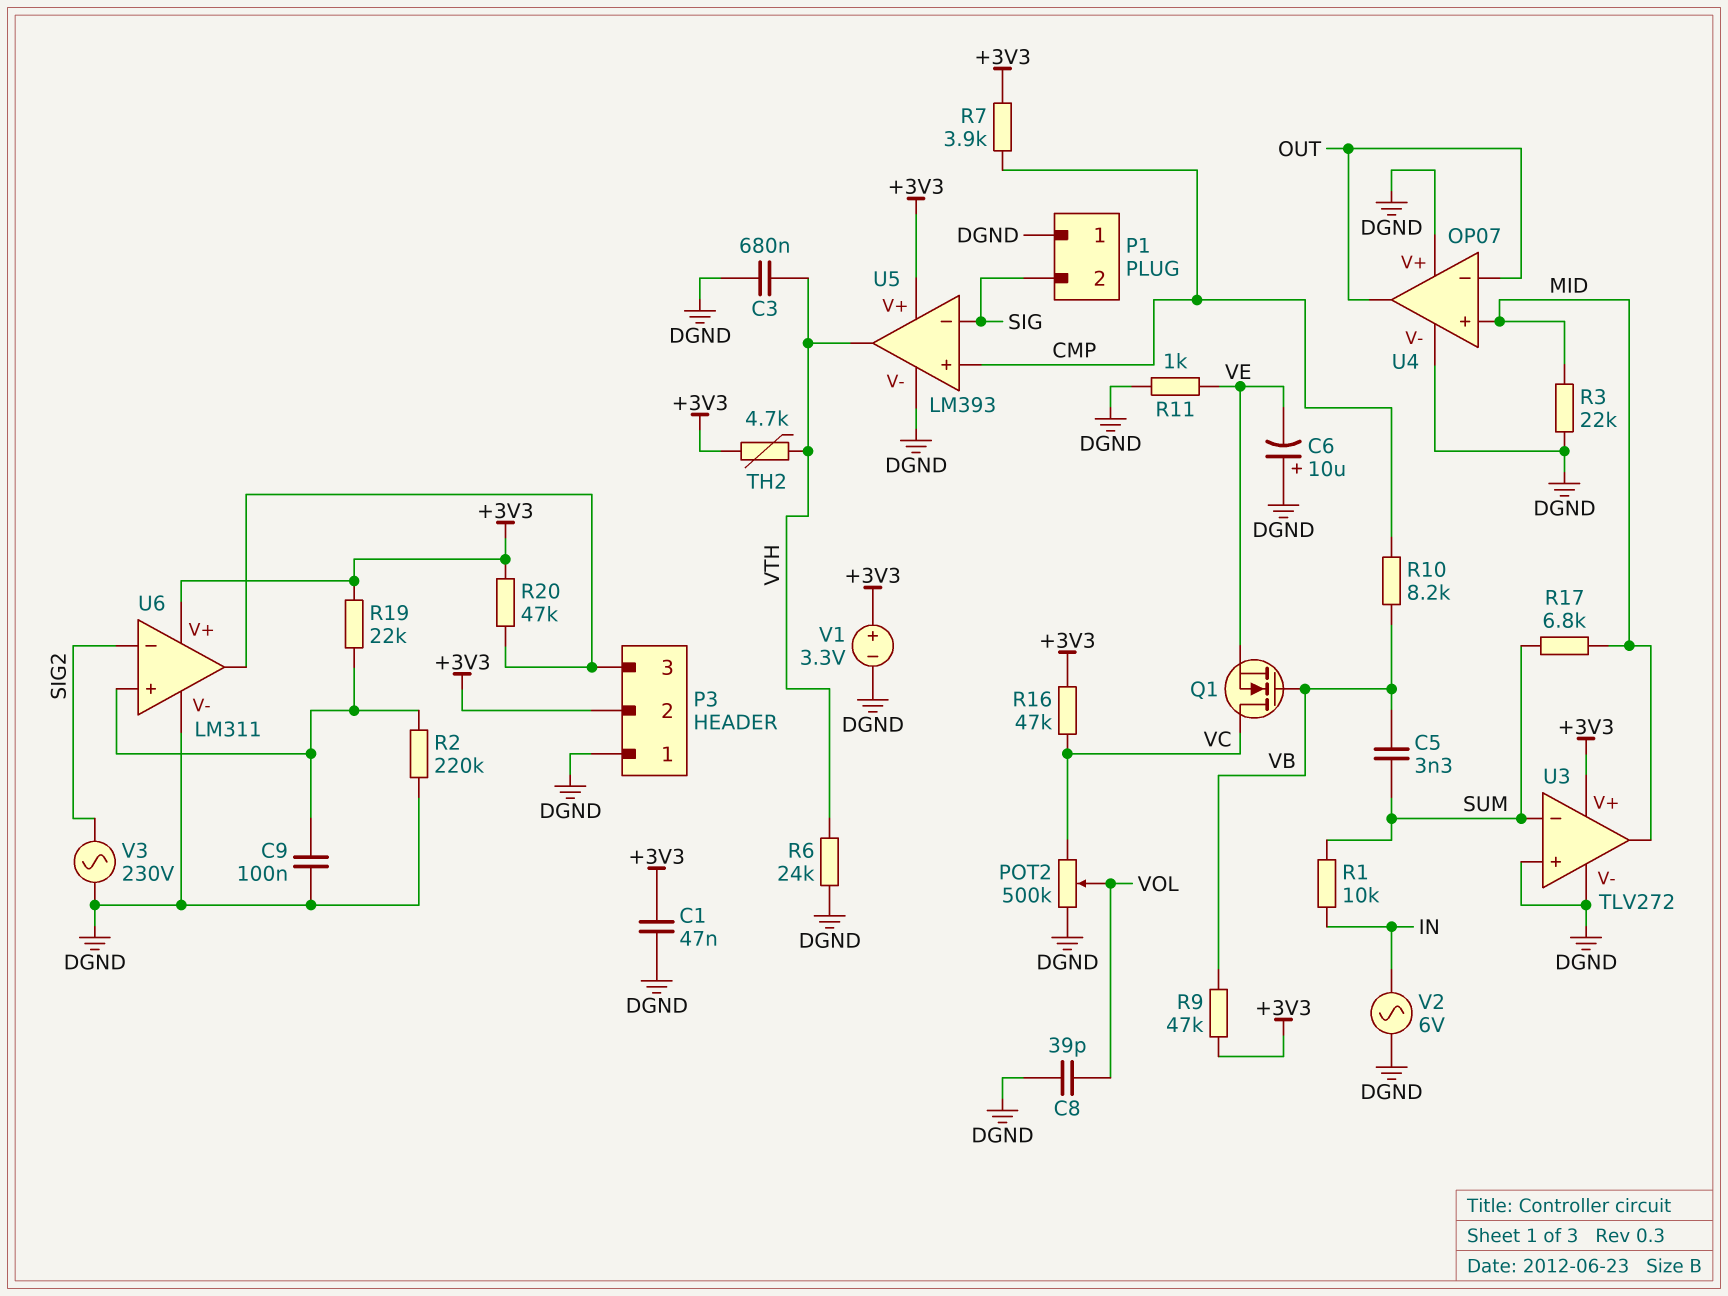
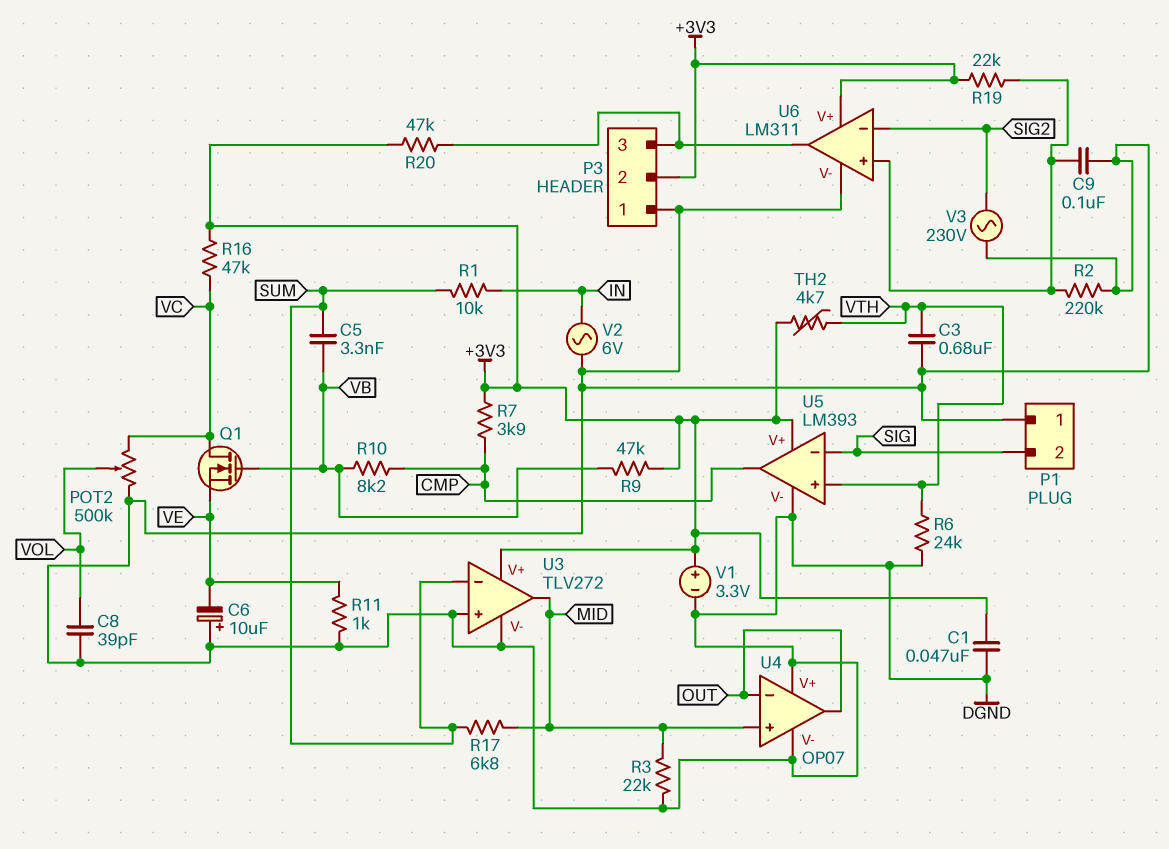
U5 pin in+: CMP -> VTH
U5 pin out: VTH -> CMP

